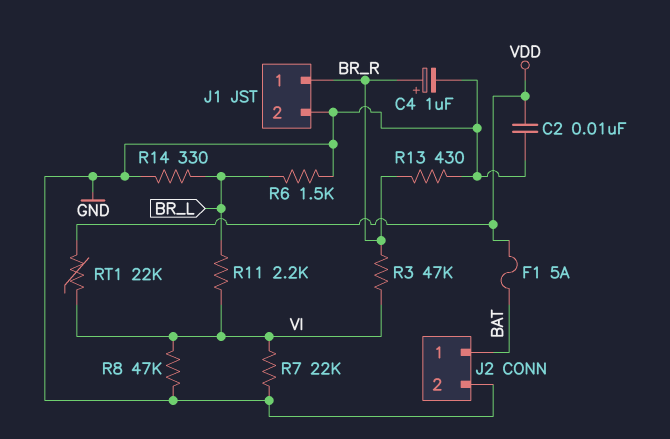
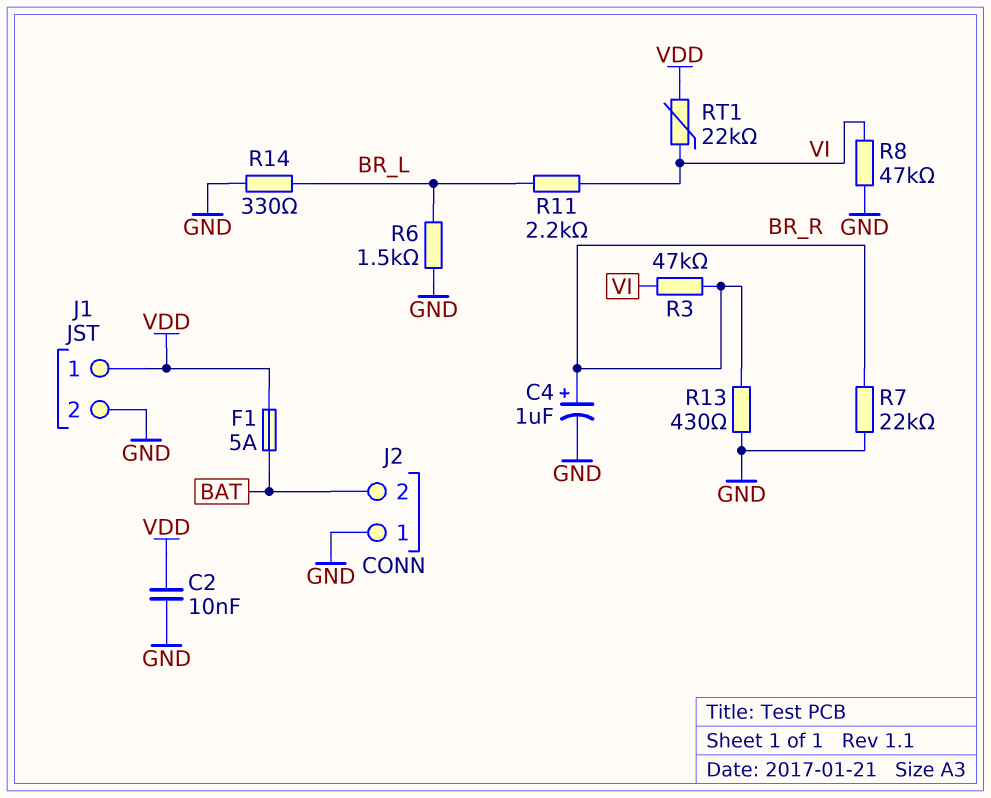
J1 pin 1: BR_R -> VDD
J2 pin 1: BAT -> GND
J2 pin 2: GND -> BAT
R7: 22k (GND, VI) -> 22k (BR_R, GND)

